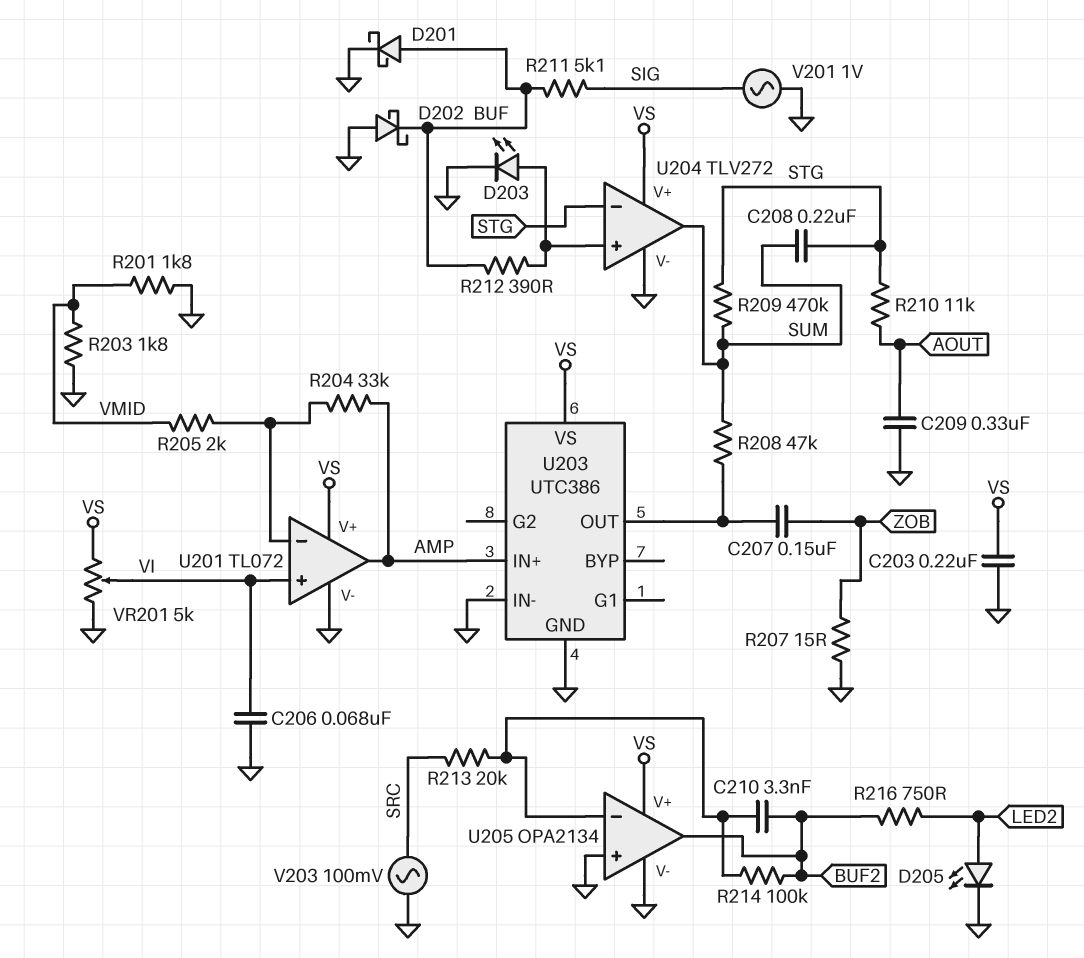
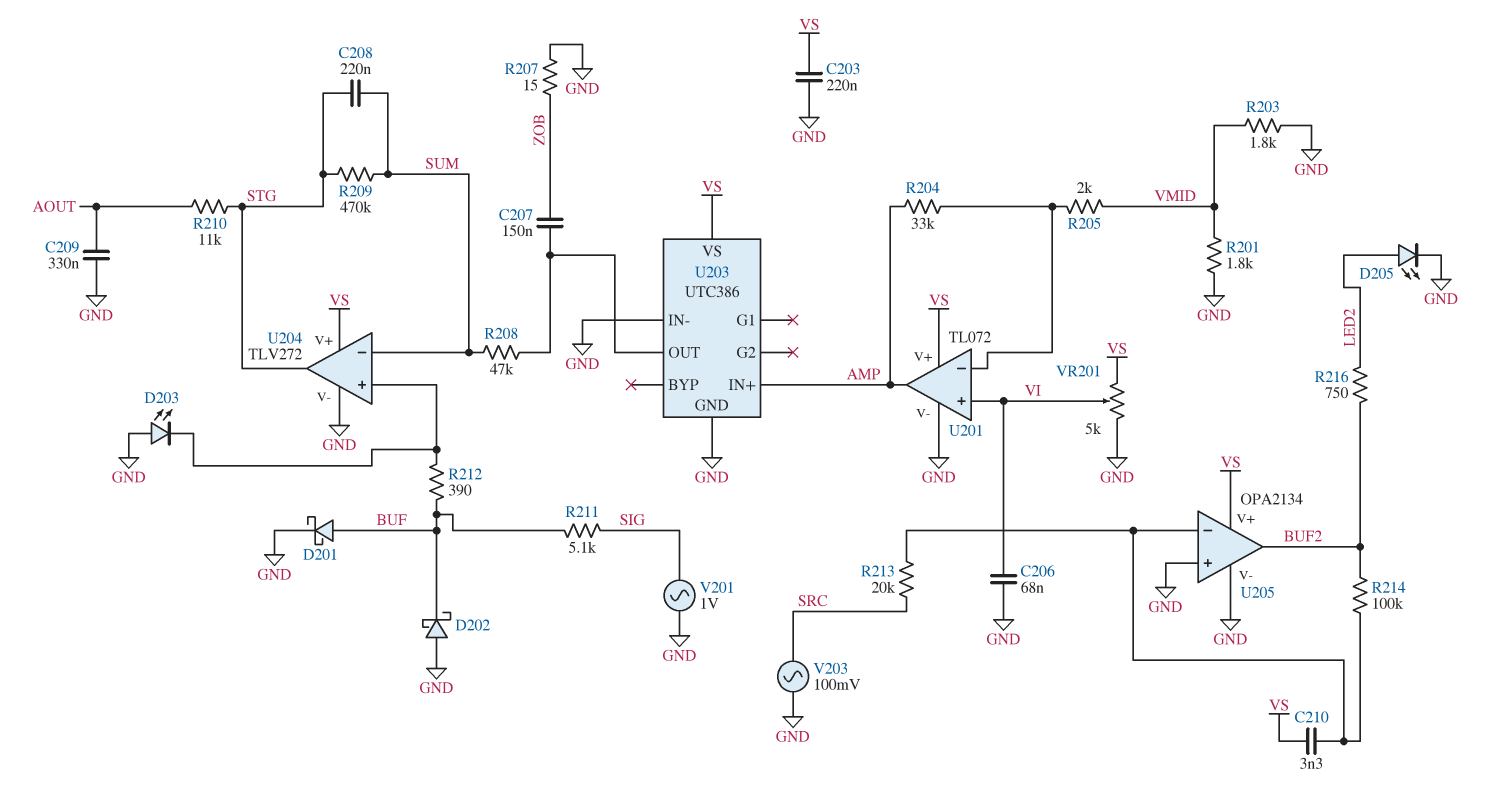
C210: 3.3nF (BUF2, U205/in-) -> 3.3nF (U205/in-, VS)
D203: LED (A U204/in+, K GND) -> LED (A GND, K U204/in+)
U204 pin in-: STG -> SUM
U204 pin out: SUM -> STG

